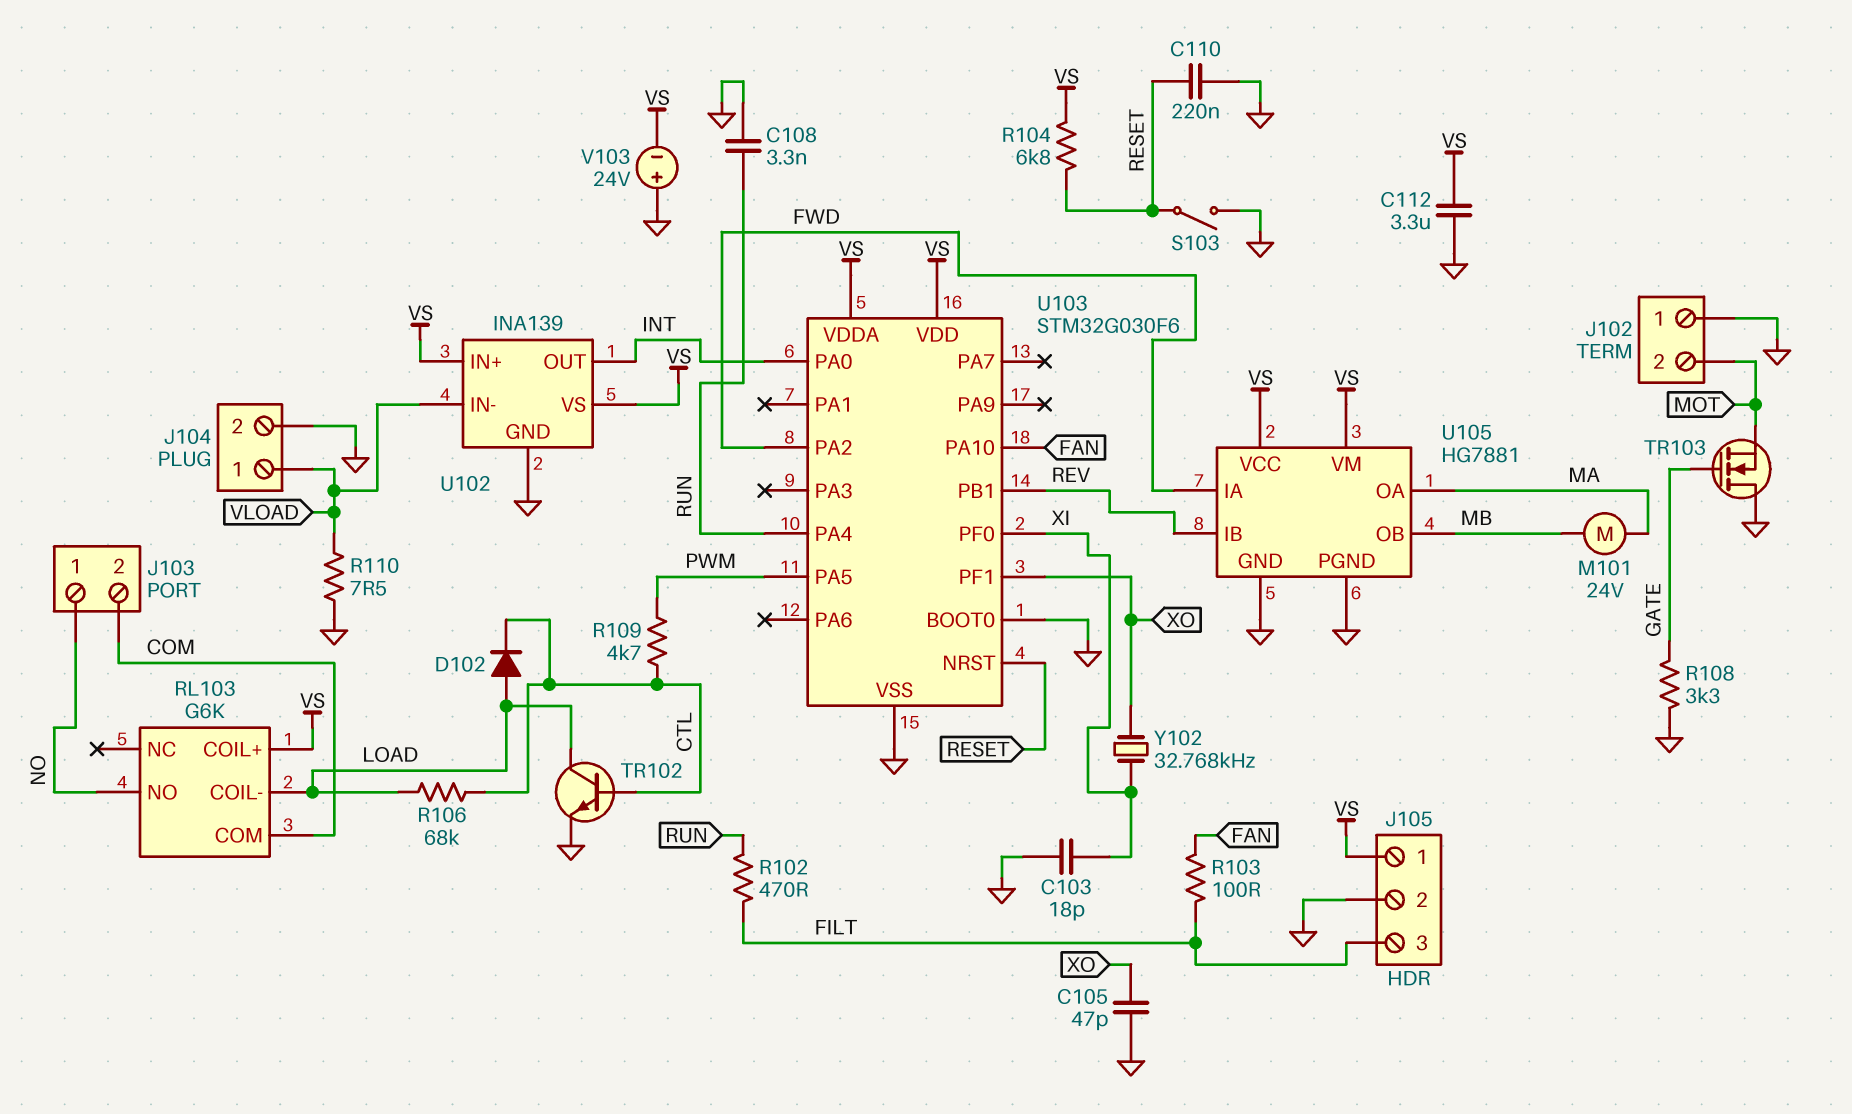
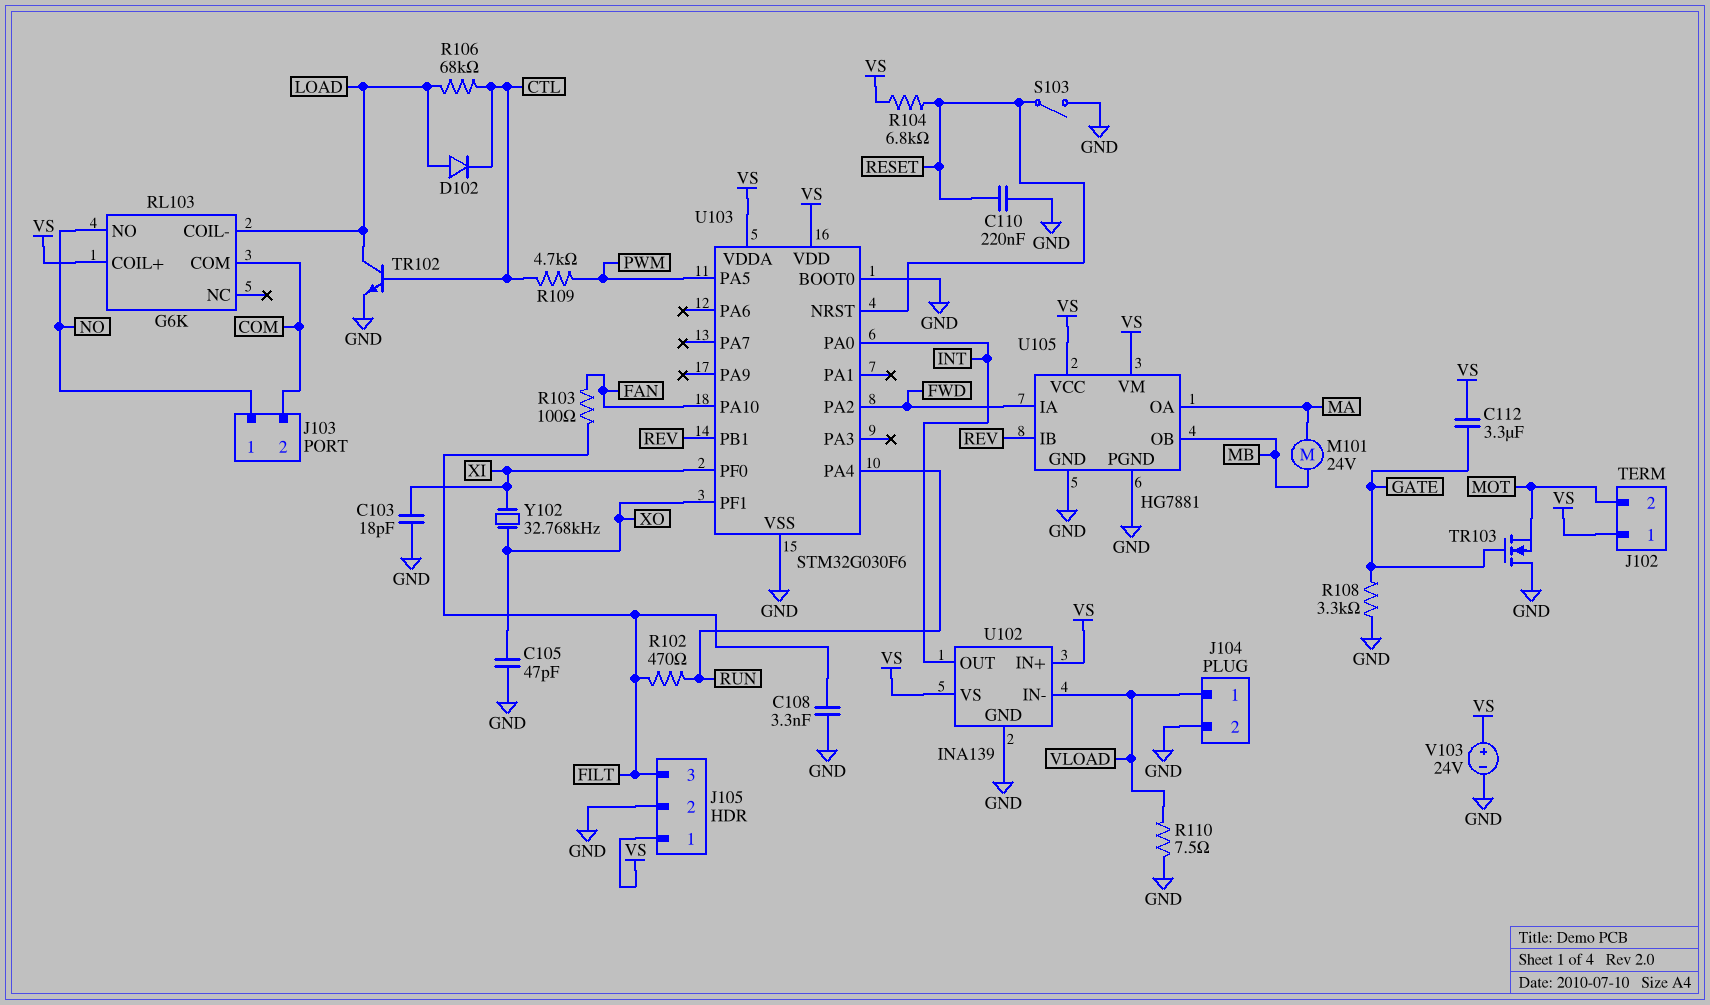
C108: 3.3nF (GND, RUN) -> 3.3nF (FILT, GND)
C112: 3.3uF (GND, VS) -> 3.3uF (GATE, VS)
J102 pin 1: GND -> VS
V103: 24V (plus GND, minus VS) -> 24V (plus VS, minus GND)

